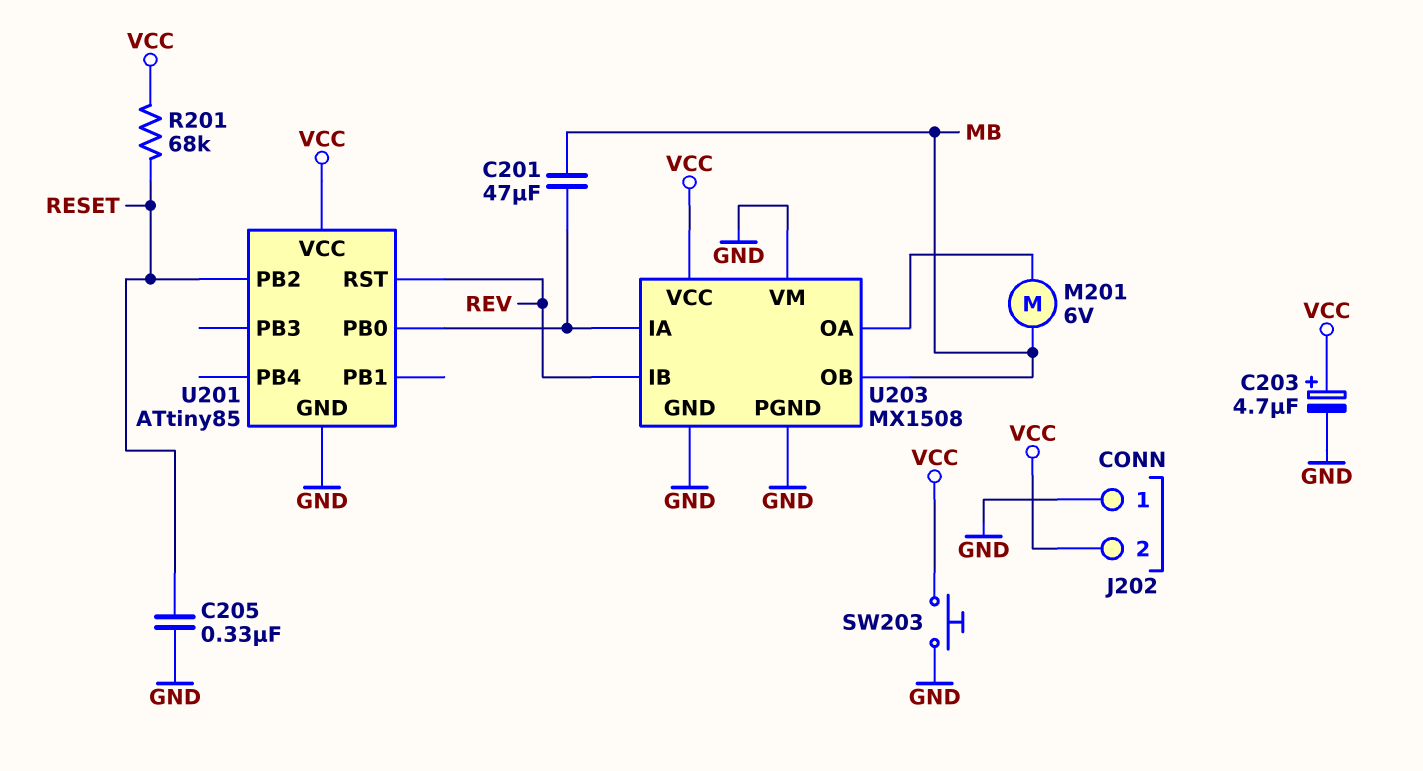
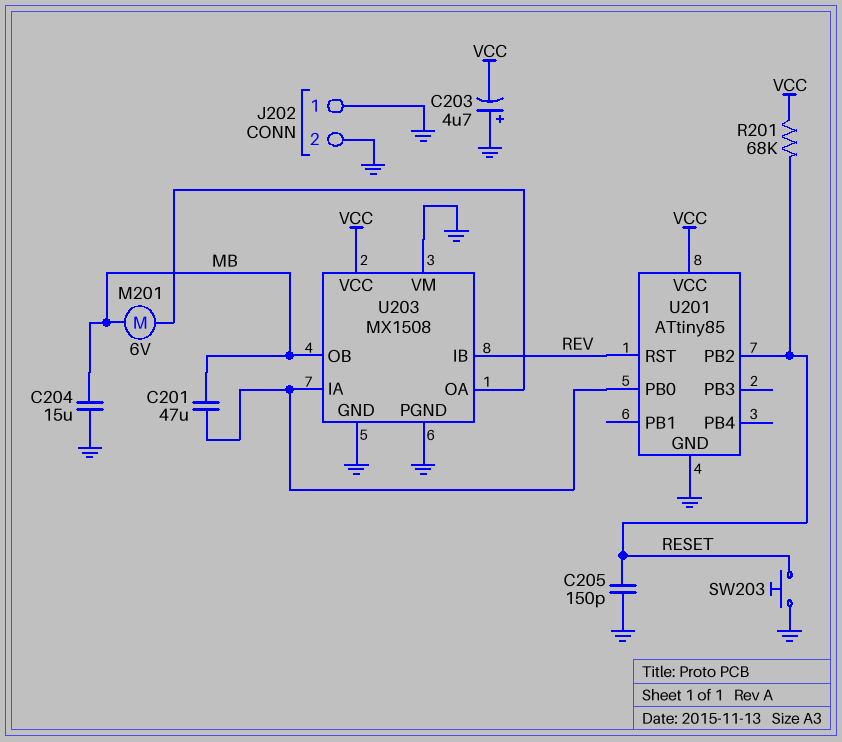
C203: 4.7uF (plus VCC, minus GND) -> 4.7uF (plus GND, minus VCC)
C204: none -> 15uF (GND, MB)
C205: 330nF (GND, RESET) -> 150pF (GND, RESET)
J202 pin 2: VCC -> GND
SW203: button (GND, VCC) -> button (GND, RESET)

